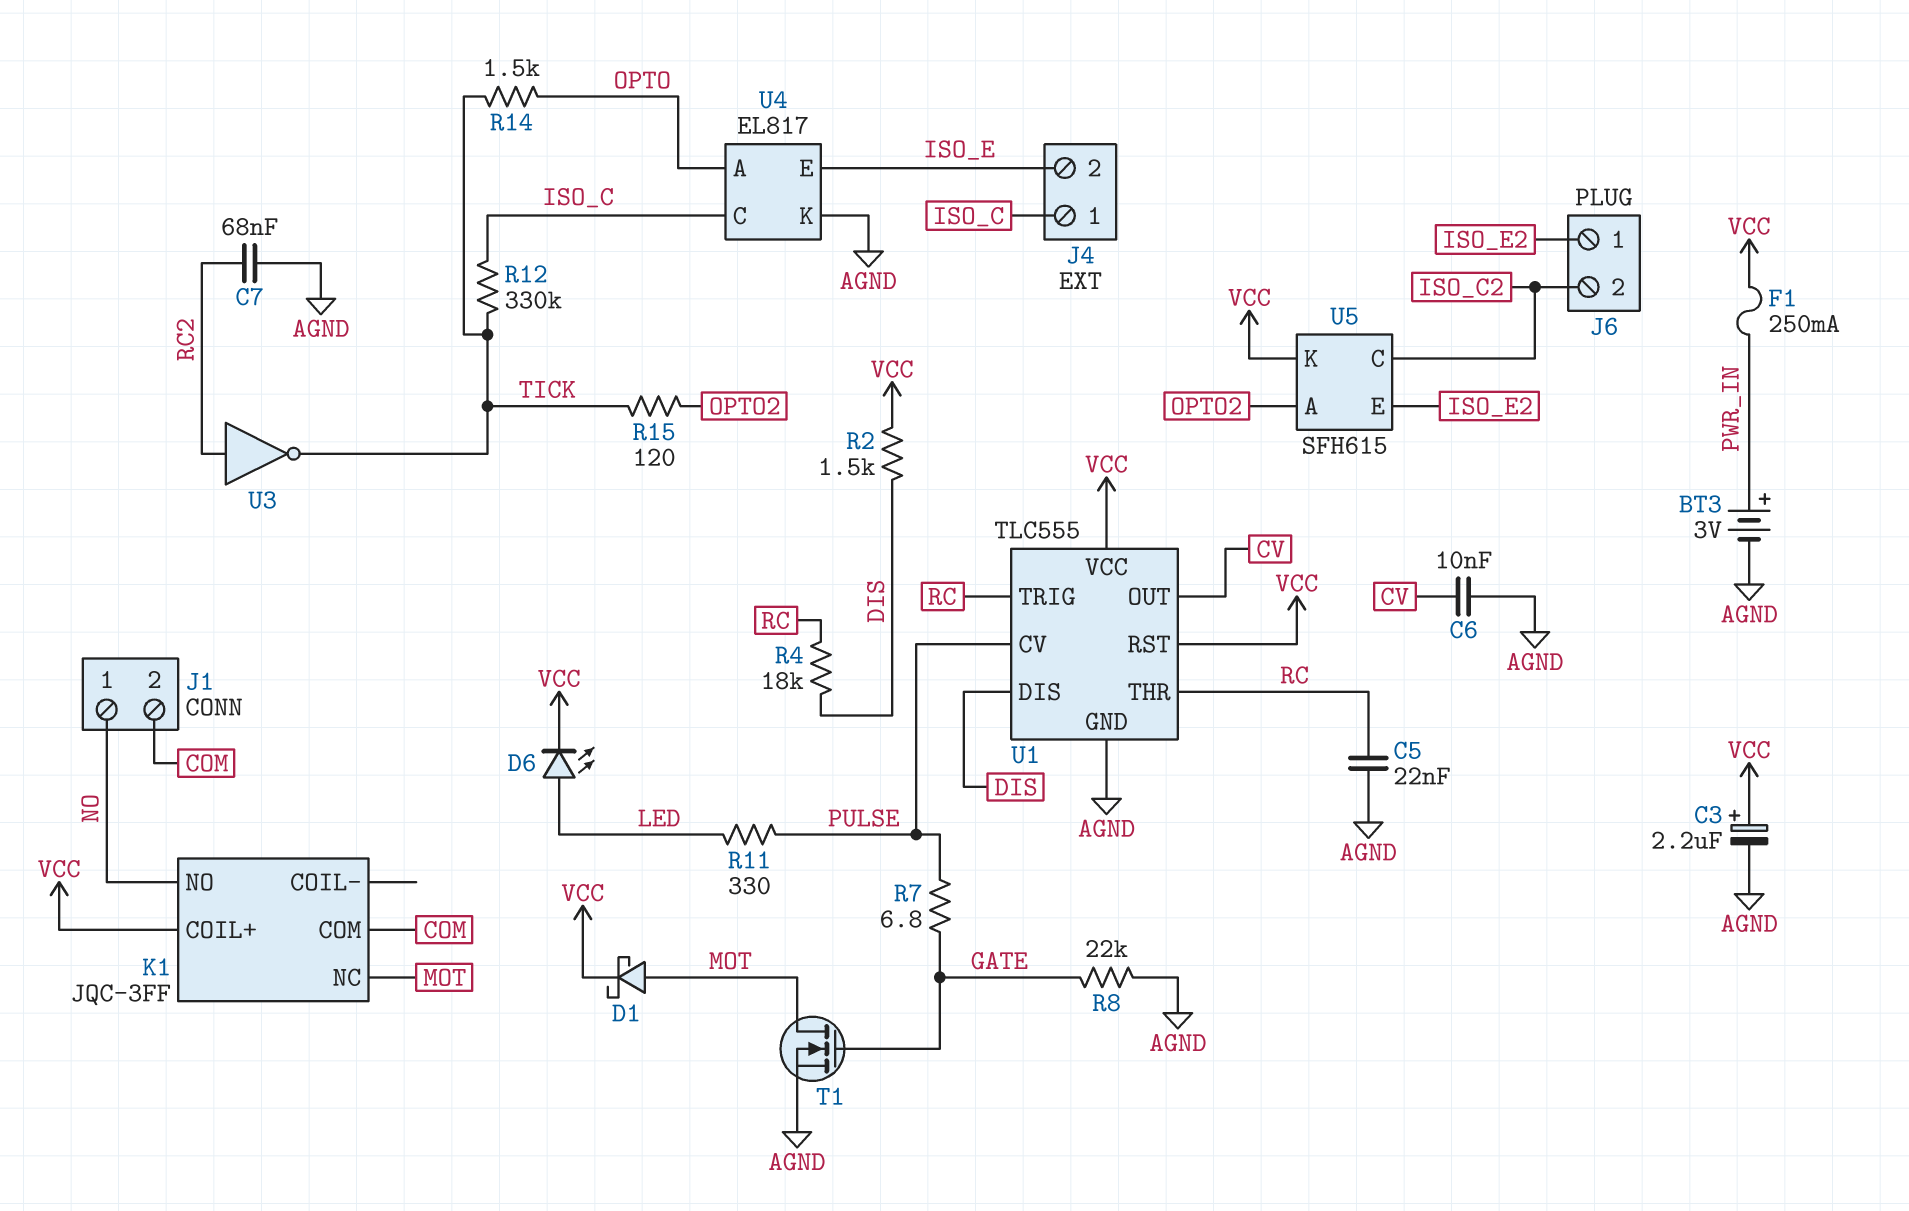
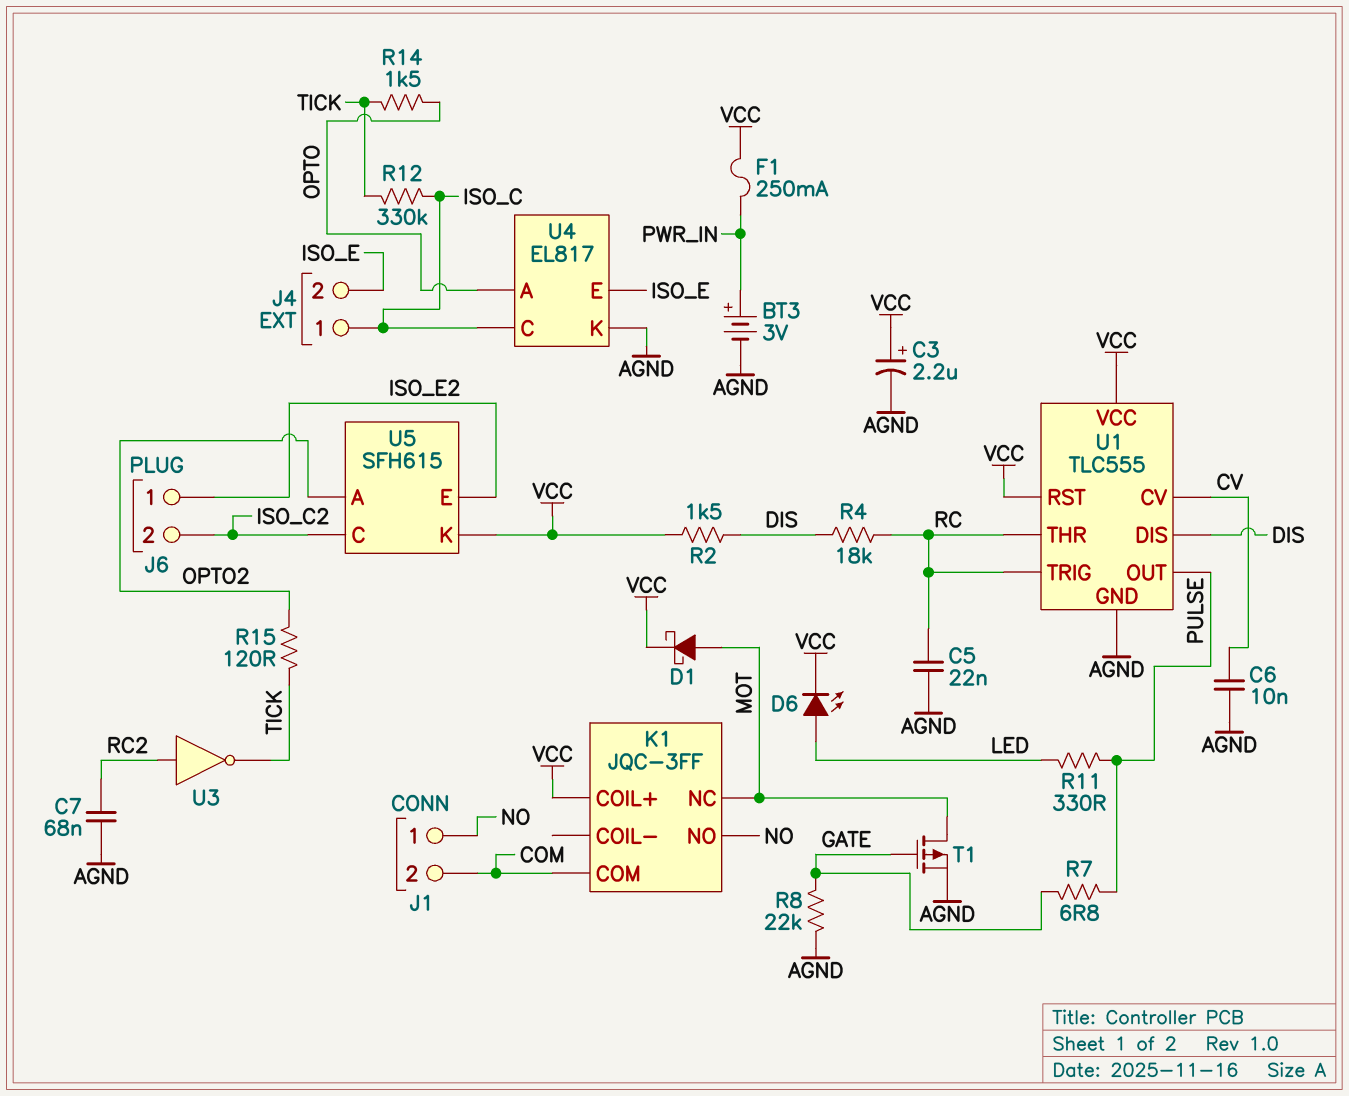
T1: NMOS (G GATE, D MOT, S AGND) -> PMOS (G GATE, D MOT, S AGND)
U1 pin CV: PULSE -> CV
U1 pin OUT: CV -> PULSE

